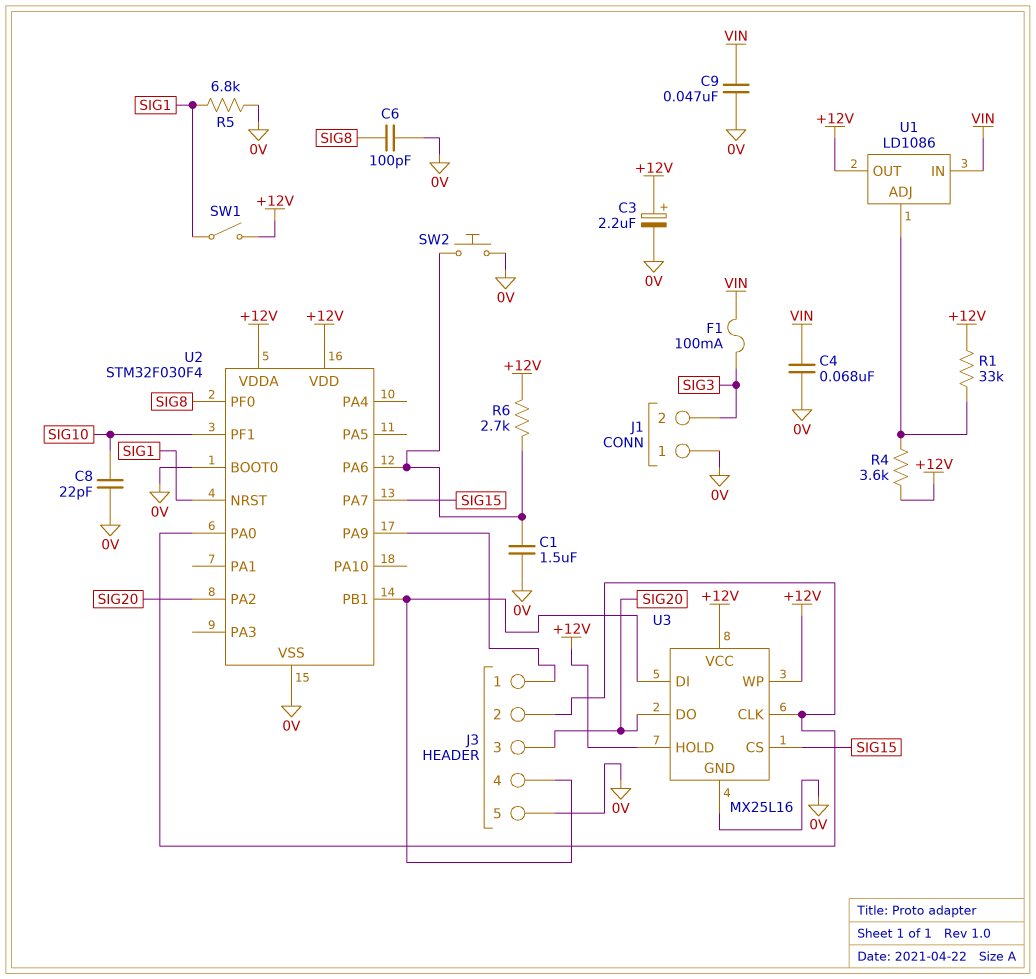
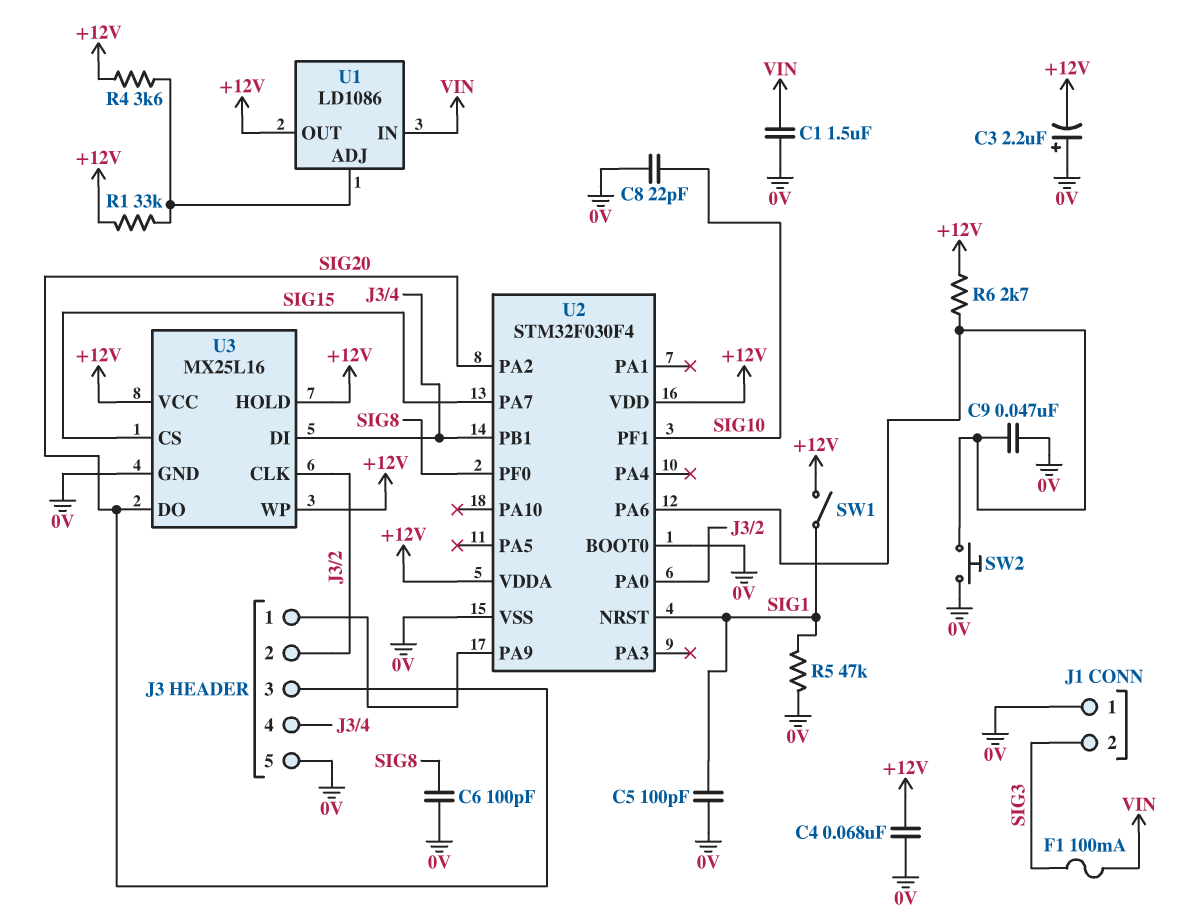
C1: 1.5uF (0V, U2/PA6) -> 1.5uF (0V, VIN)
C3: 2.2uF (plus +12V, minus 0V) -> 2.2uF (plus 0V, minus +12V)
C4: 68nF (0V, VIN) -> 68nF (+12V, 0V)
C5: none -> 100pF (0V, SIG1)
C9: 47nF (0V, VIN) -> 47nF (0V, U2/PA6)
R5: 6.8k (0V, SIG1) -> 47k (0V, SIG1)

